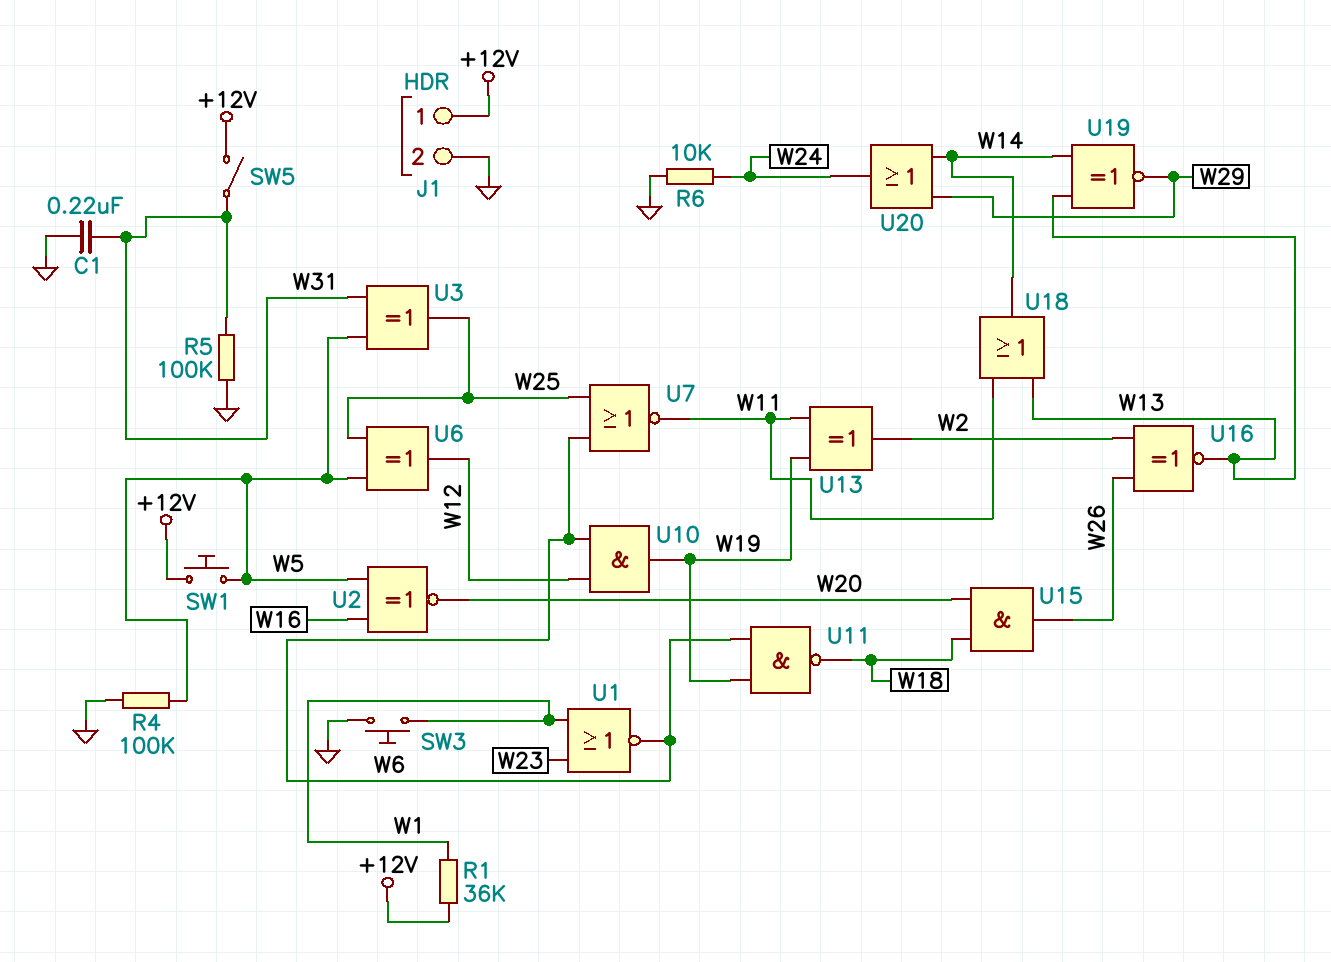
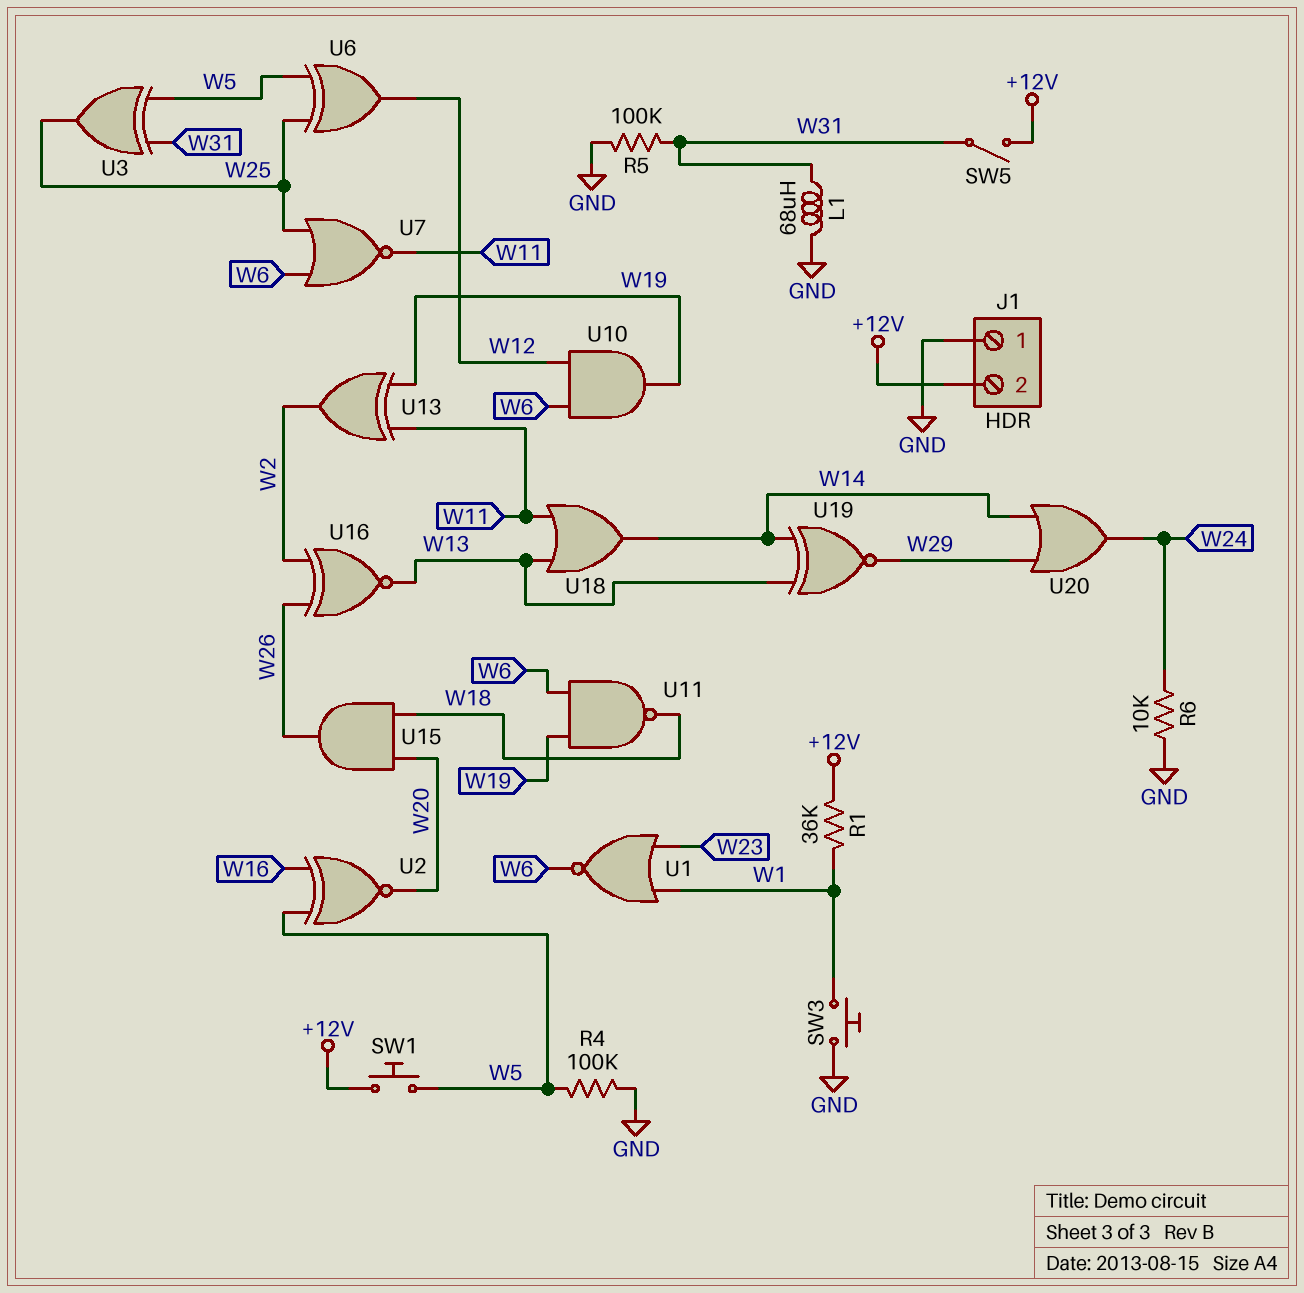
C1: 220nF (GND, W31) -> none
J1 pin 1: +12V -> GND
J1 pin 2: GND -> +12V
L1: none -> 68uH (GND, W31)

